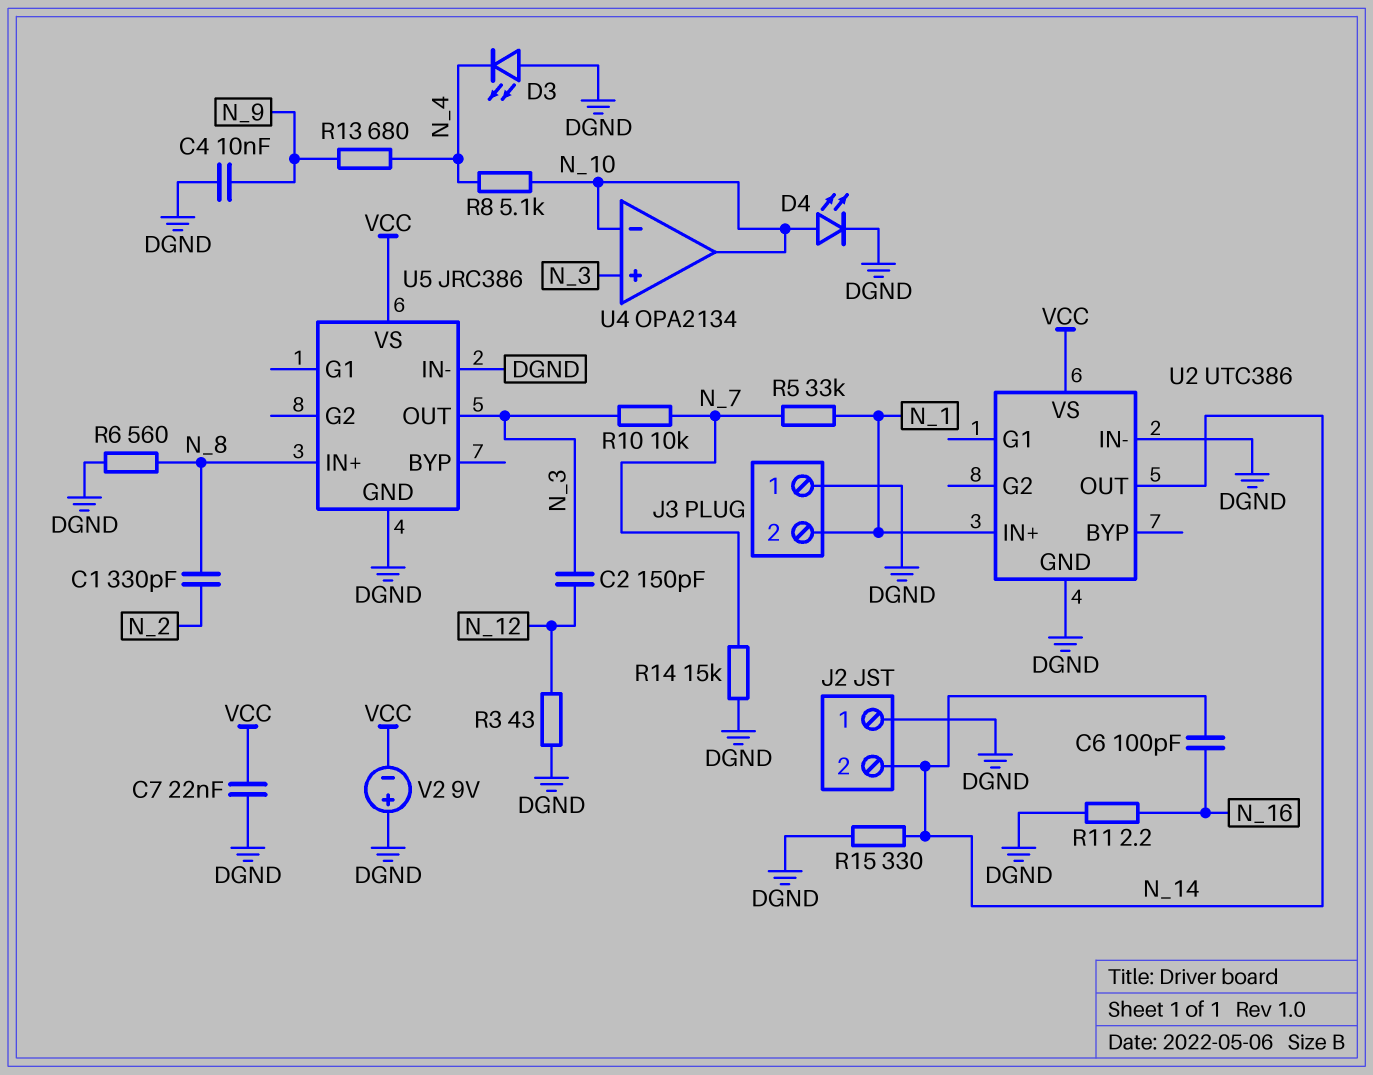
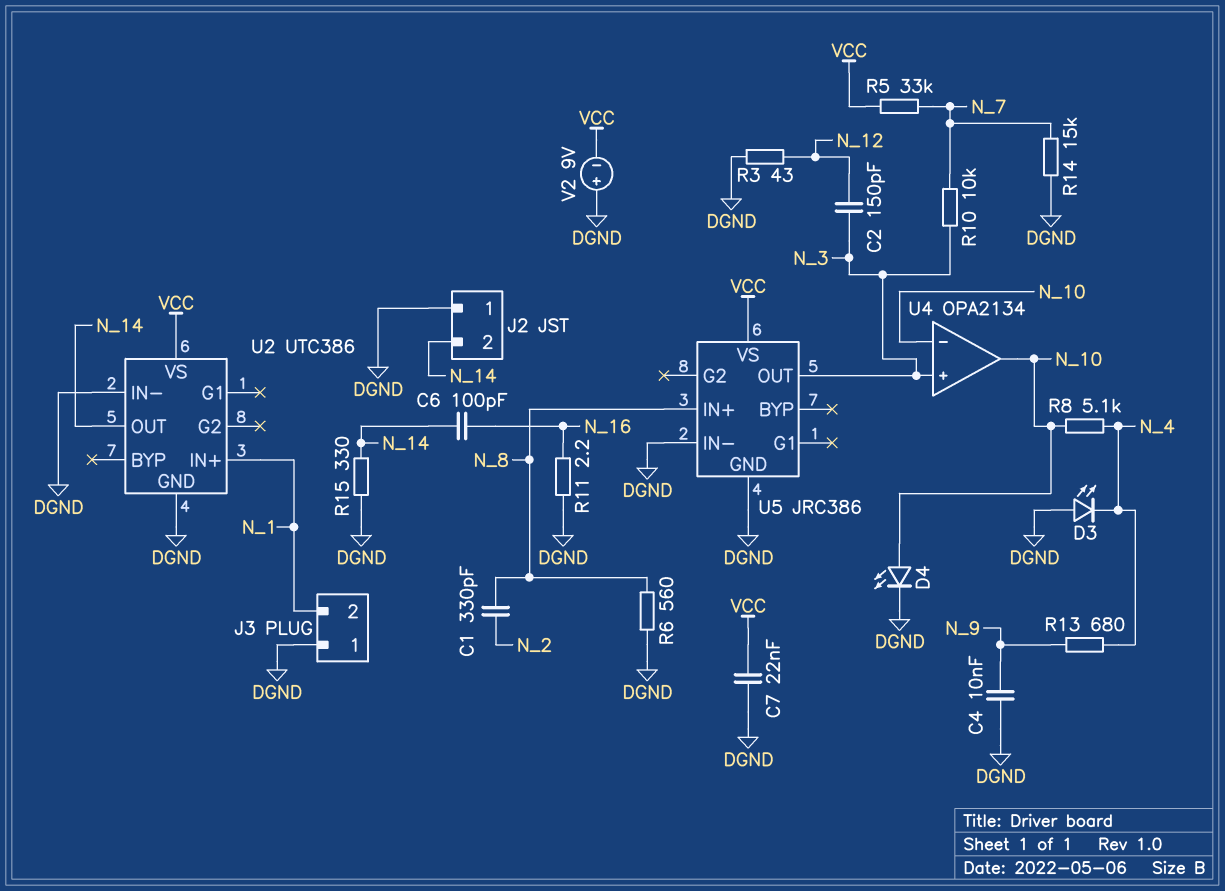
R5: 33k (N_1, N_7) -> 33k (N_7, VCC)

